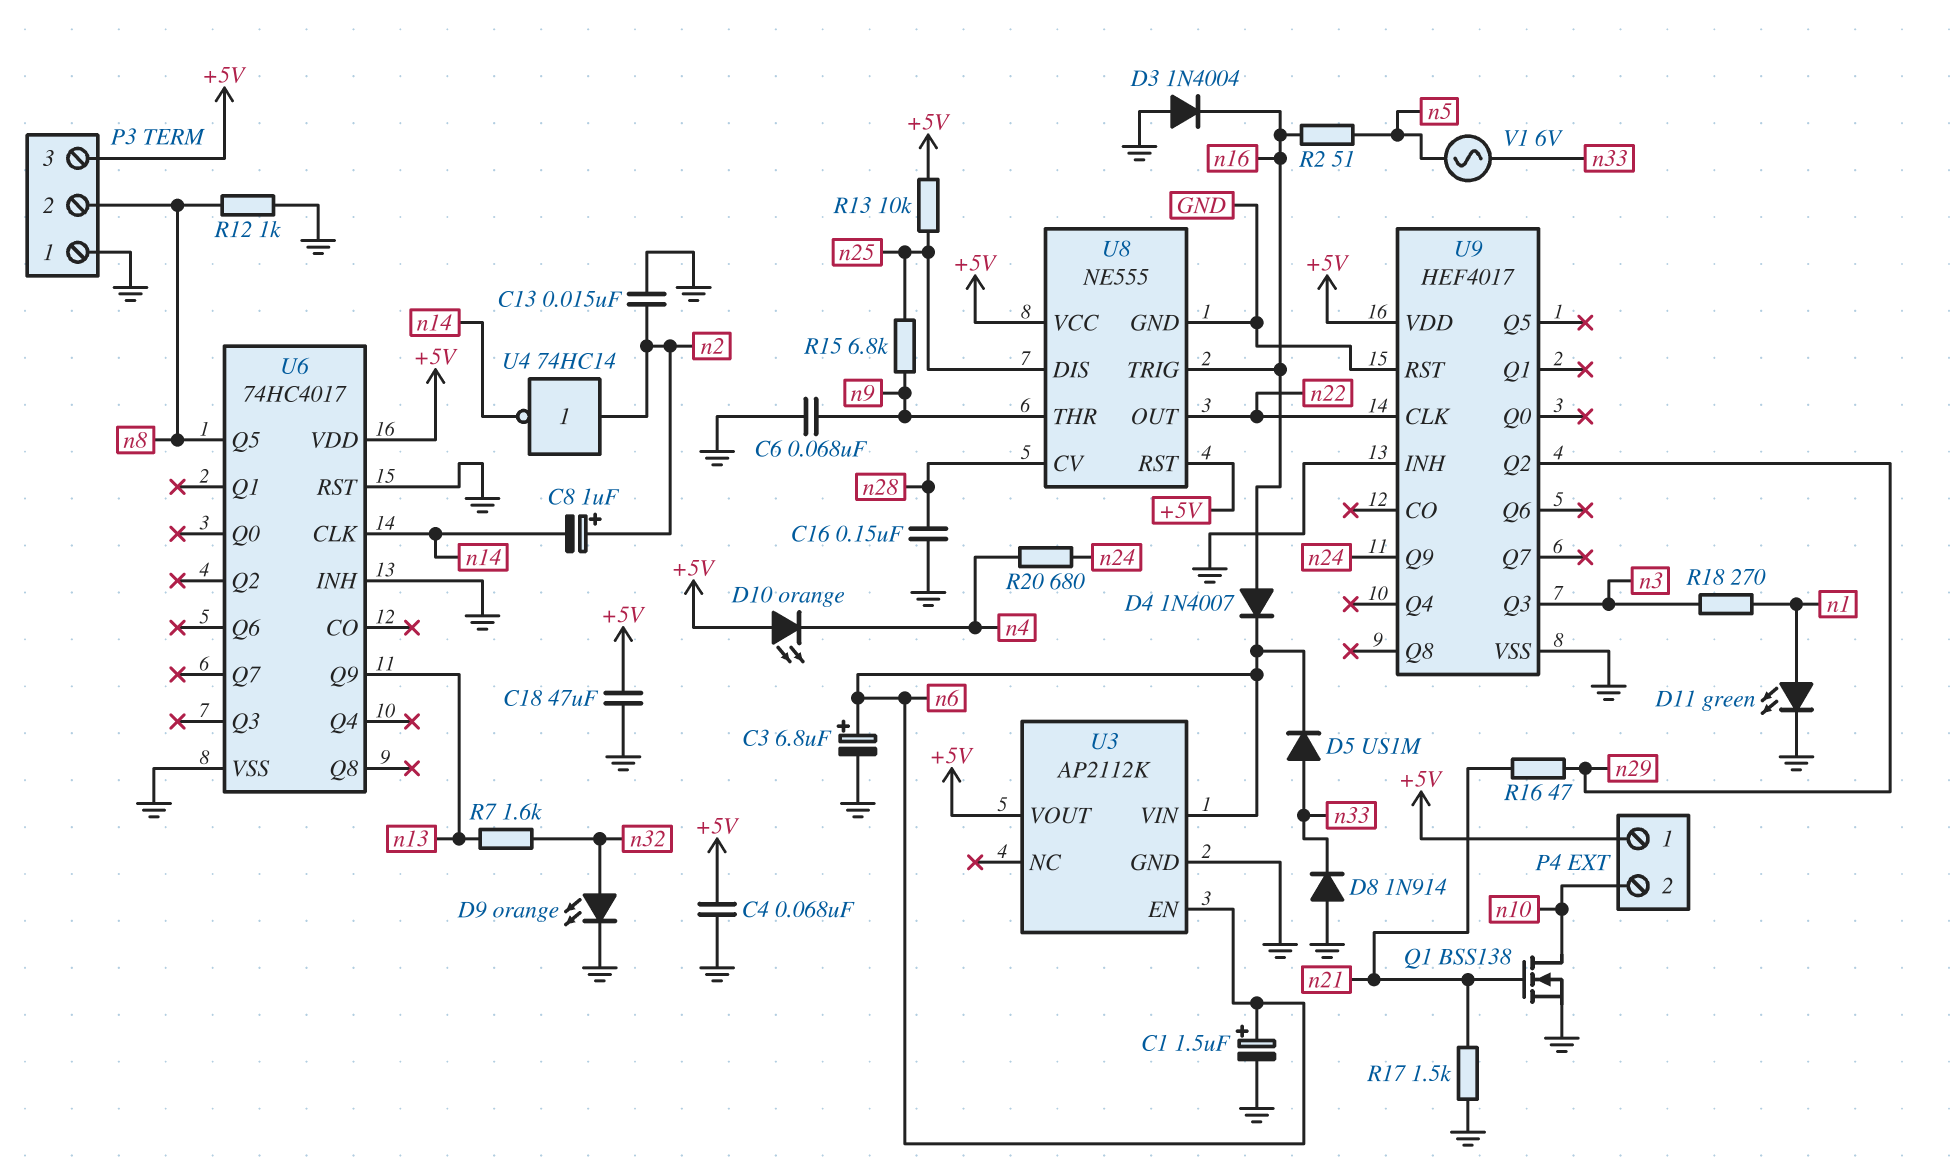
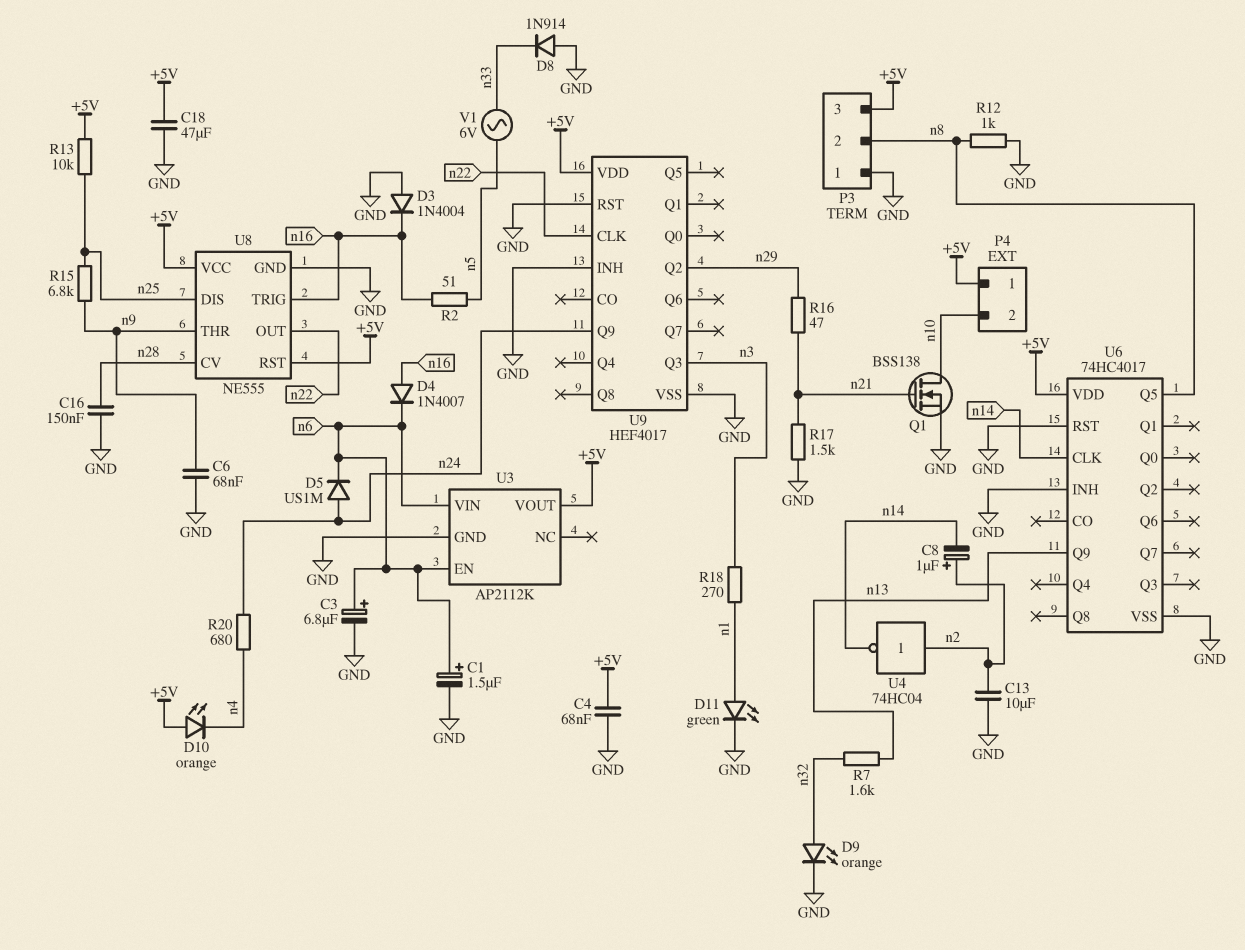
C13: 15nF (GND, n2) -> 10uF (GND, n2)
D5: diode US1M (A n33, K n6) -> diode US1M (A n24, K n6)
U4: NOT 74HC14 (in n2, out n14) -> NOT 74HC04 (in n2, out n14)

